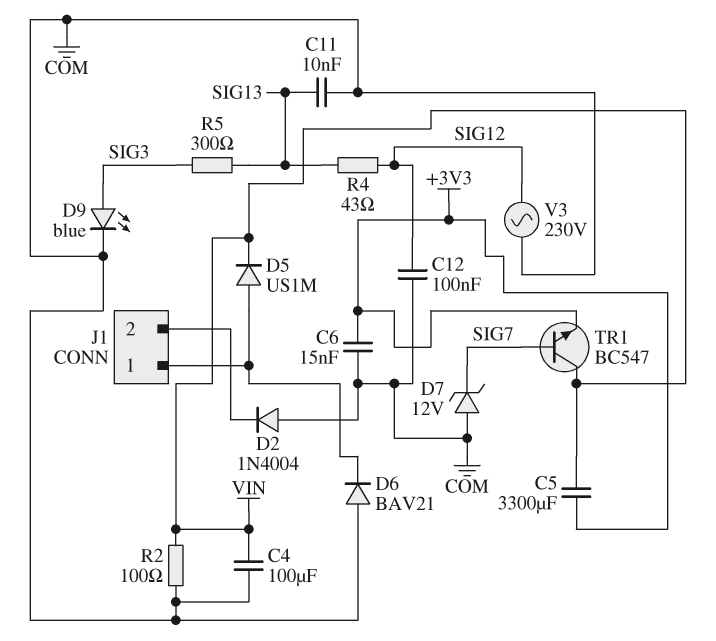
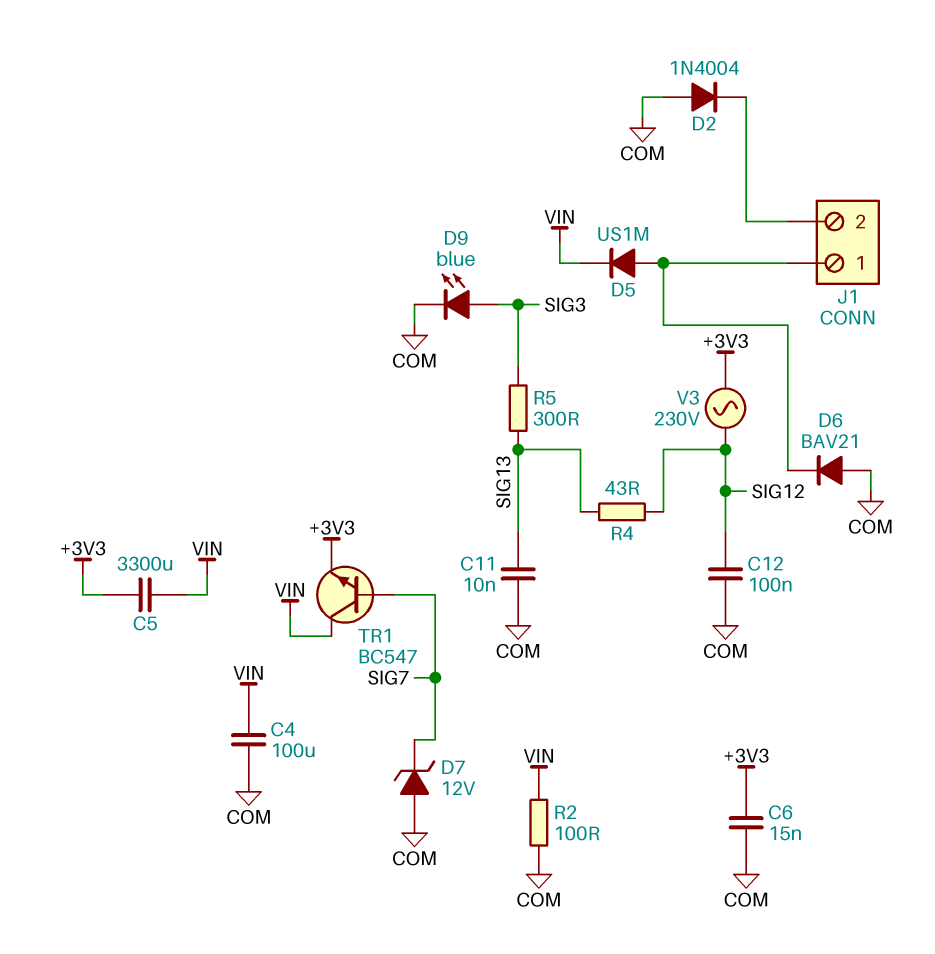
V3: AC 230V (COM, SIG12) -> AC 230V (+3V3, SIG12)

